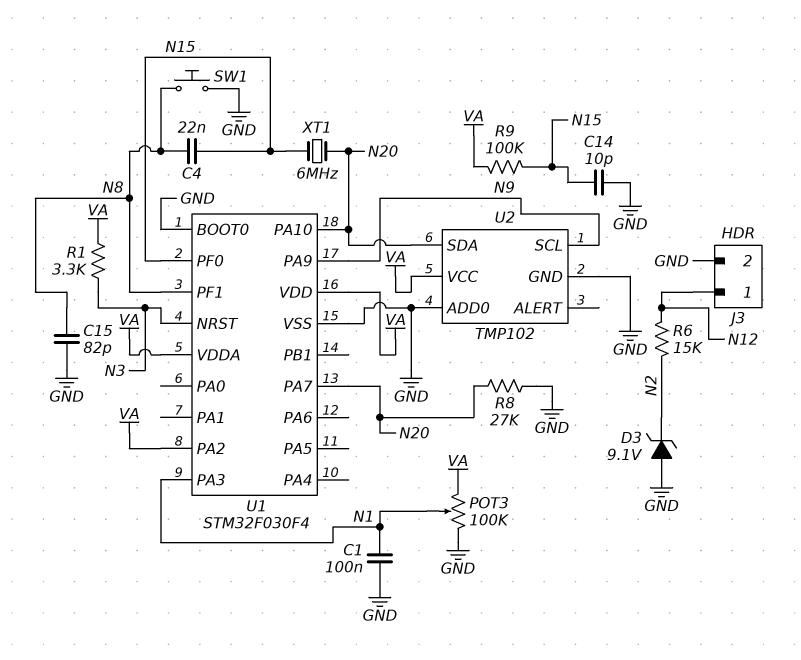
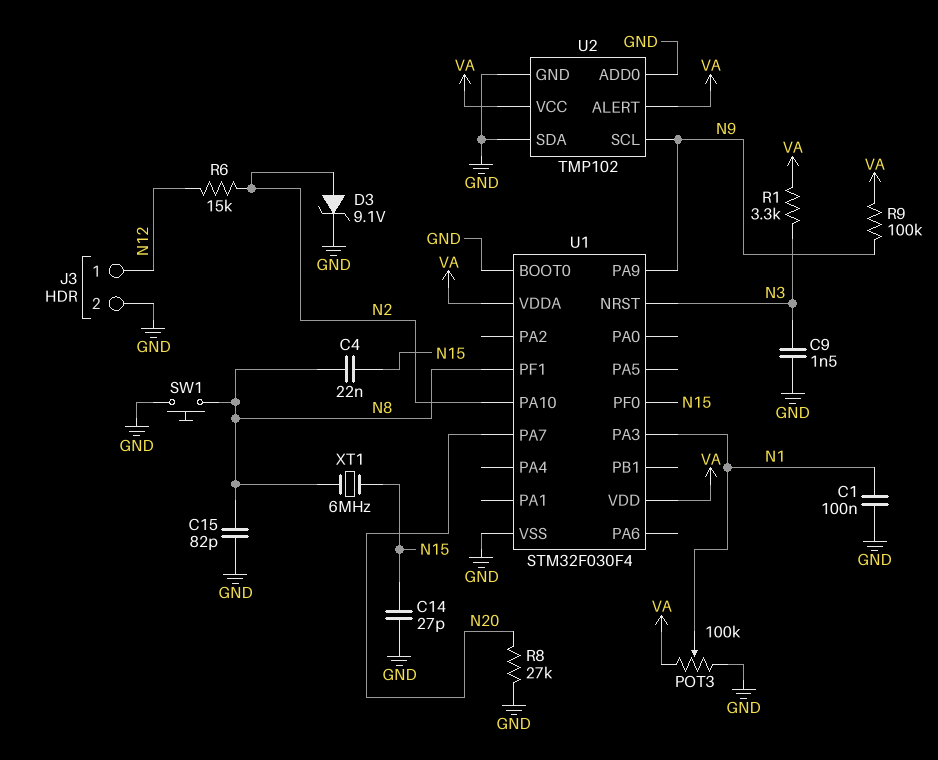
C9: none -> 1.5nF (GND, N3)
C14: 10pF (GND, N15) -> 27pF (GND, N15)
D3: zener 9.1V (A GND, K N2) -> zener 9.1V (A N2, K GND)
R9: 100k (N15, VA) -> 100k (N9, VA)
U1 pin PA2: VA -> none
U1 pin PA10: N20 -> N2
U2 pin ALERT: none -> VA
U2 pin SDA: N20 -> GND
XT1: 6MHz (N15, N20) -> 6MHz (N8, N15)

